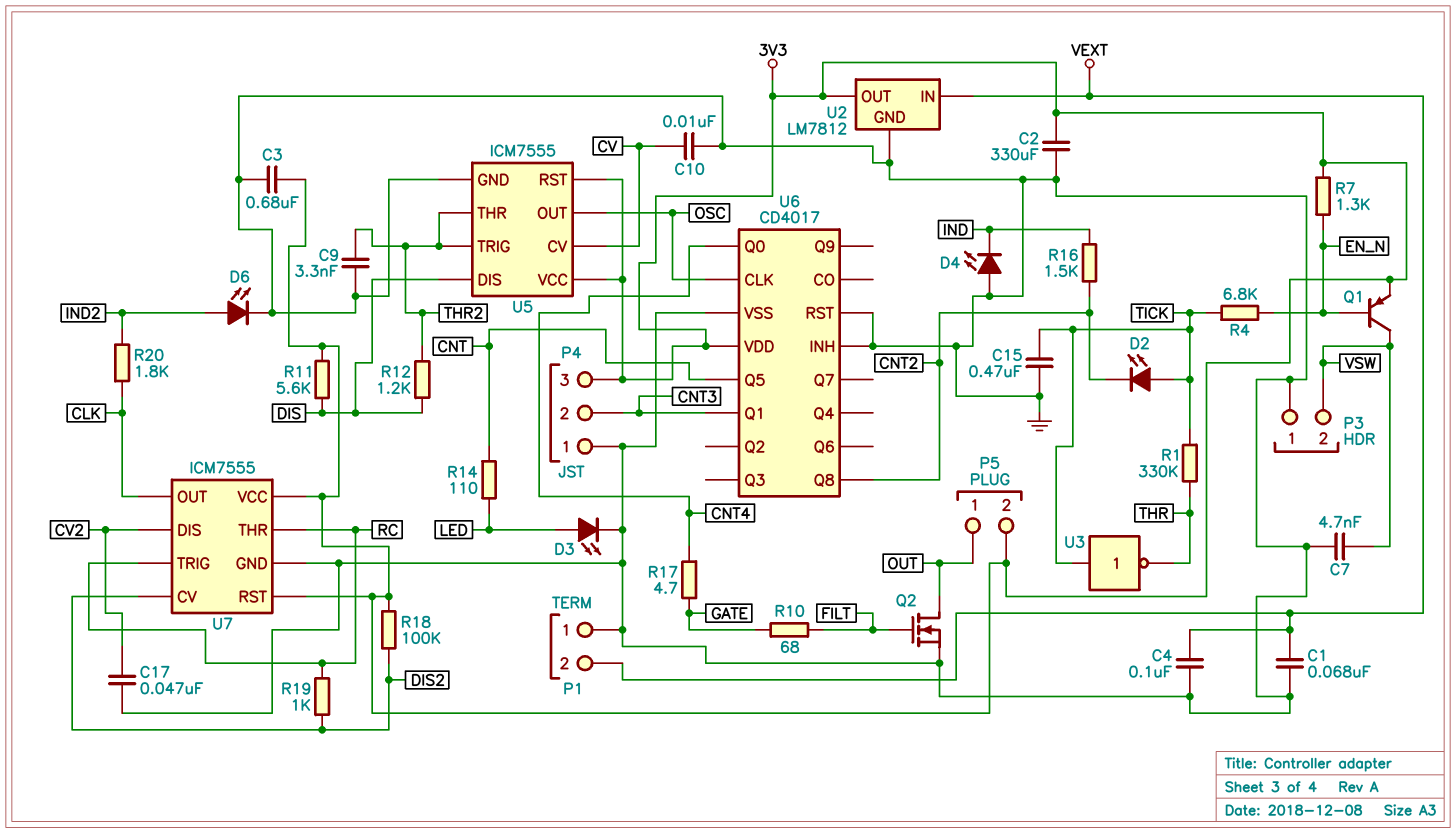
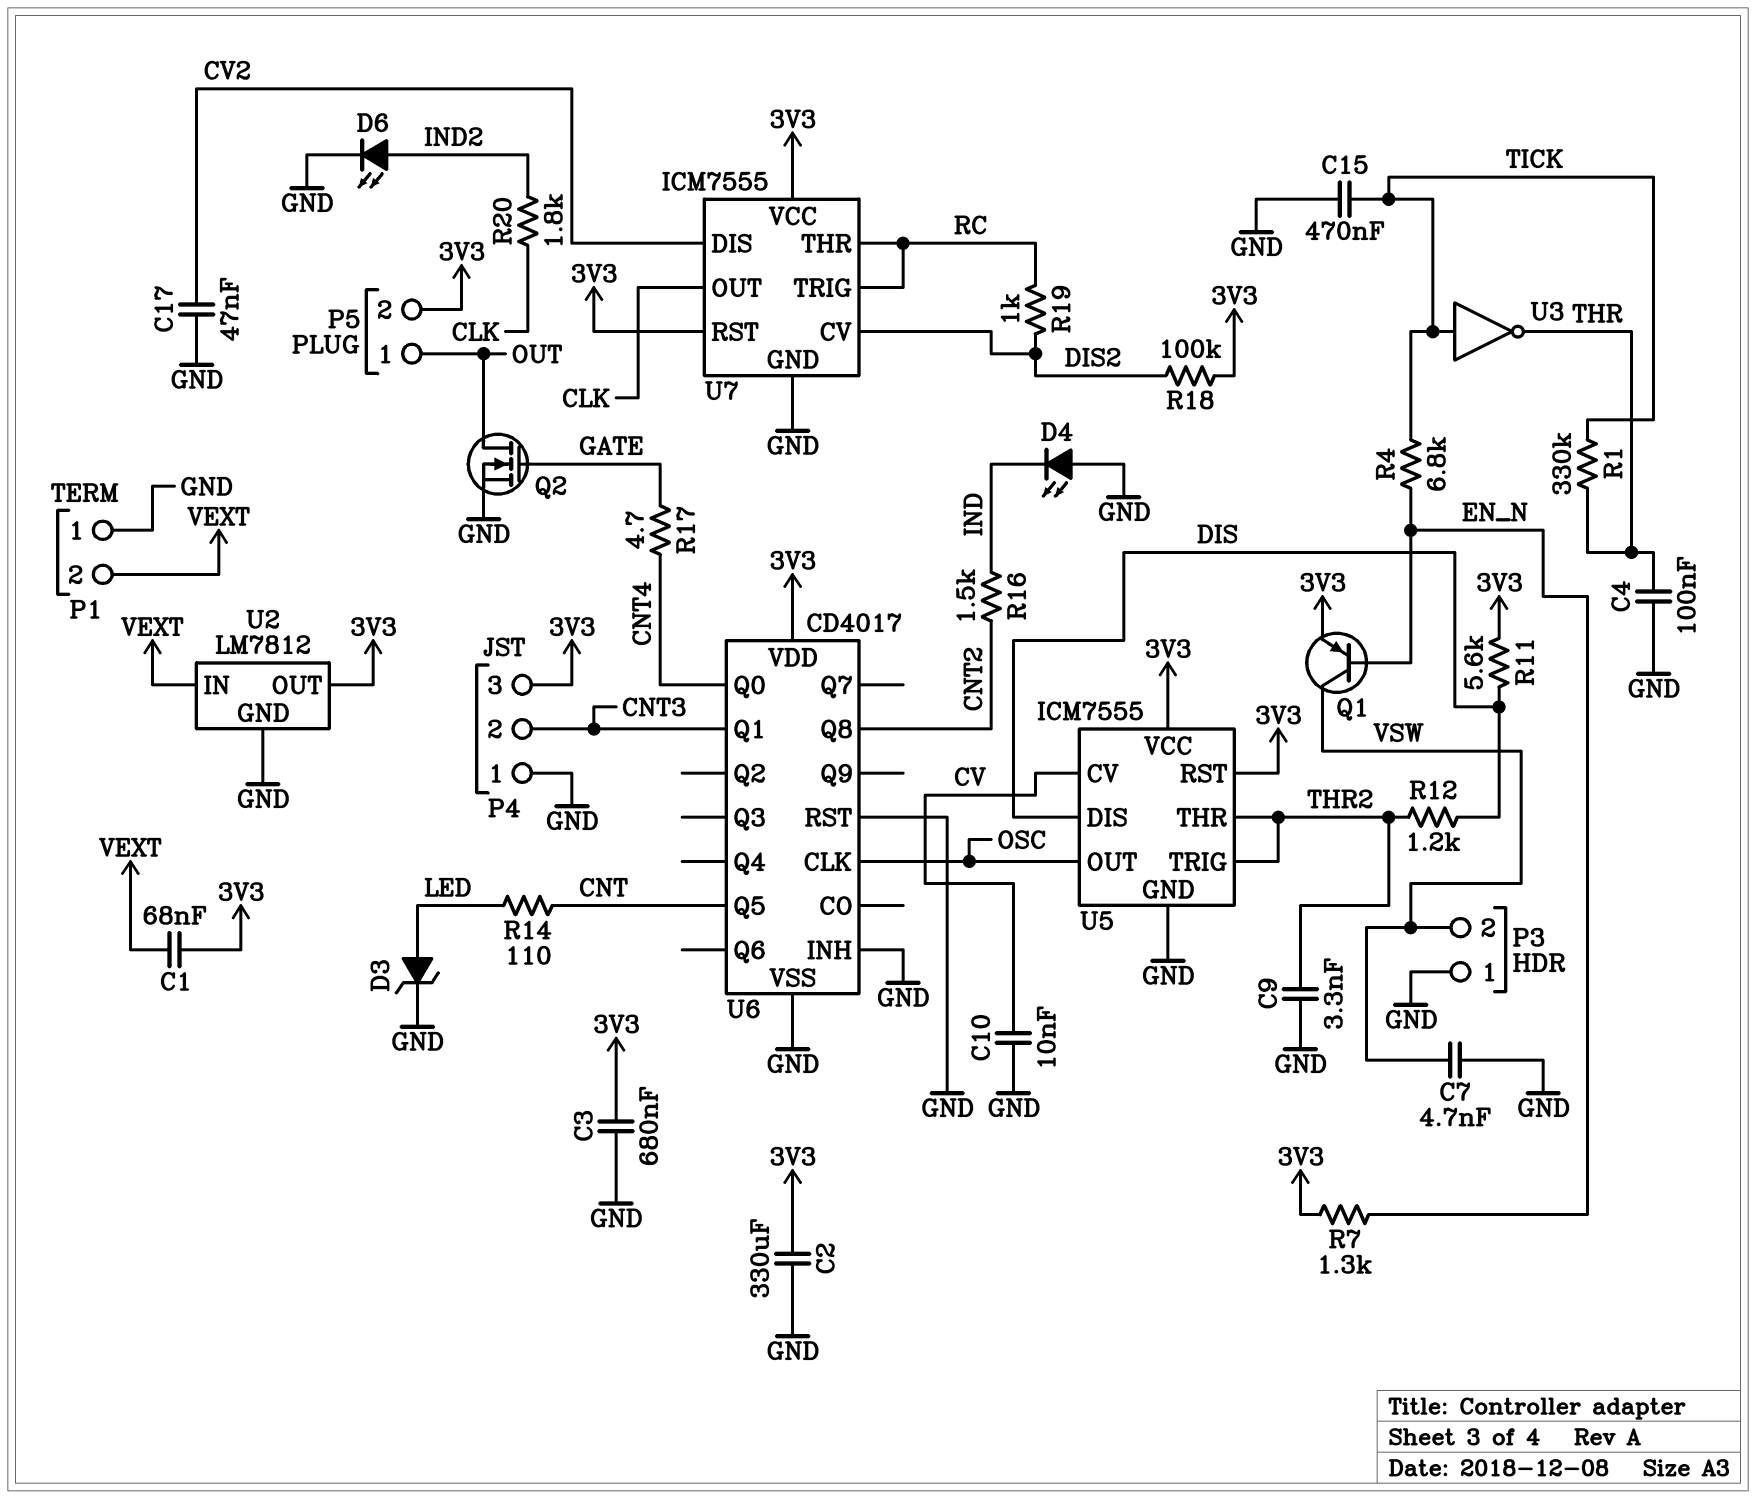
C1: 68nF (GND, VEXT) -> 68nF (3V3, VEXT)
C4: 100nF (GND, VEXT) -> 100nF (GND, THR)
D2: LED (A TICK, K CNT2) -> none
D3: LED (A LED, K GND) -> zener (A LED, K GND)
Q2: NMOS (G FILT, D OUT, S GND) -> NMOS (G GATE, D OUT, S GND)
R10: 68 (FILT, GATE) -> none

